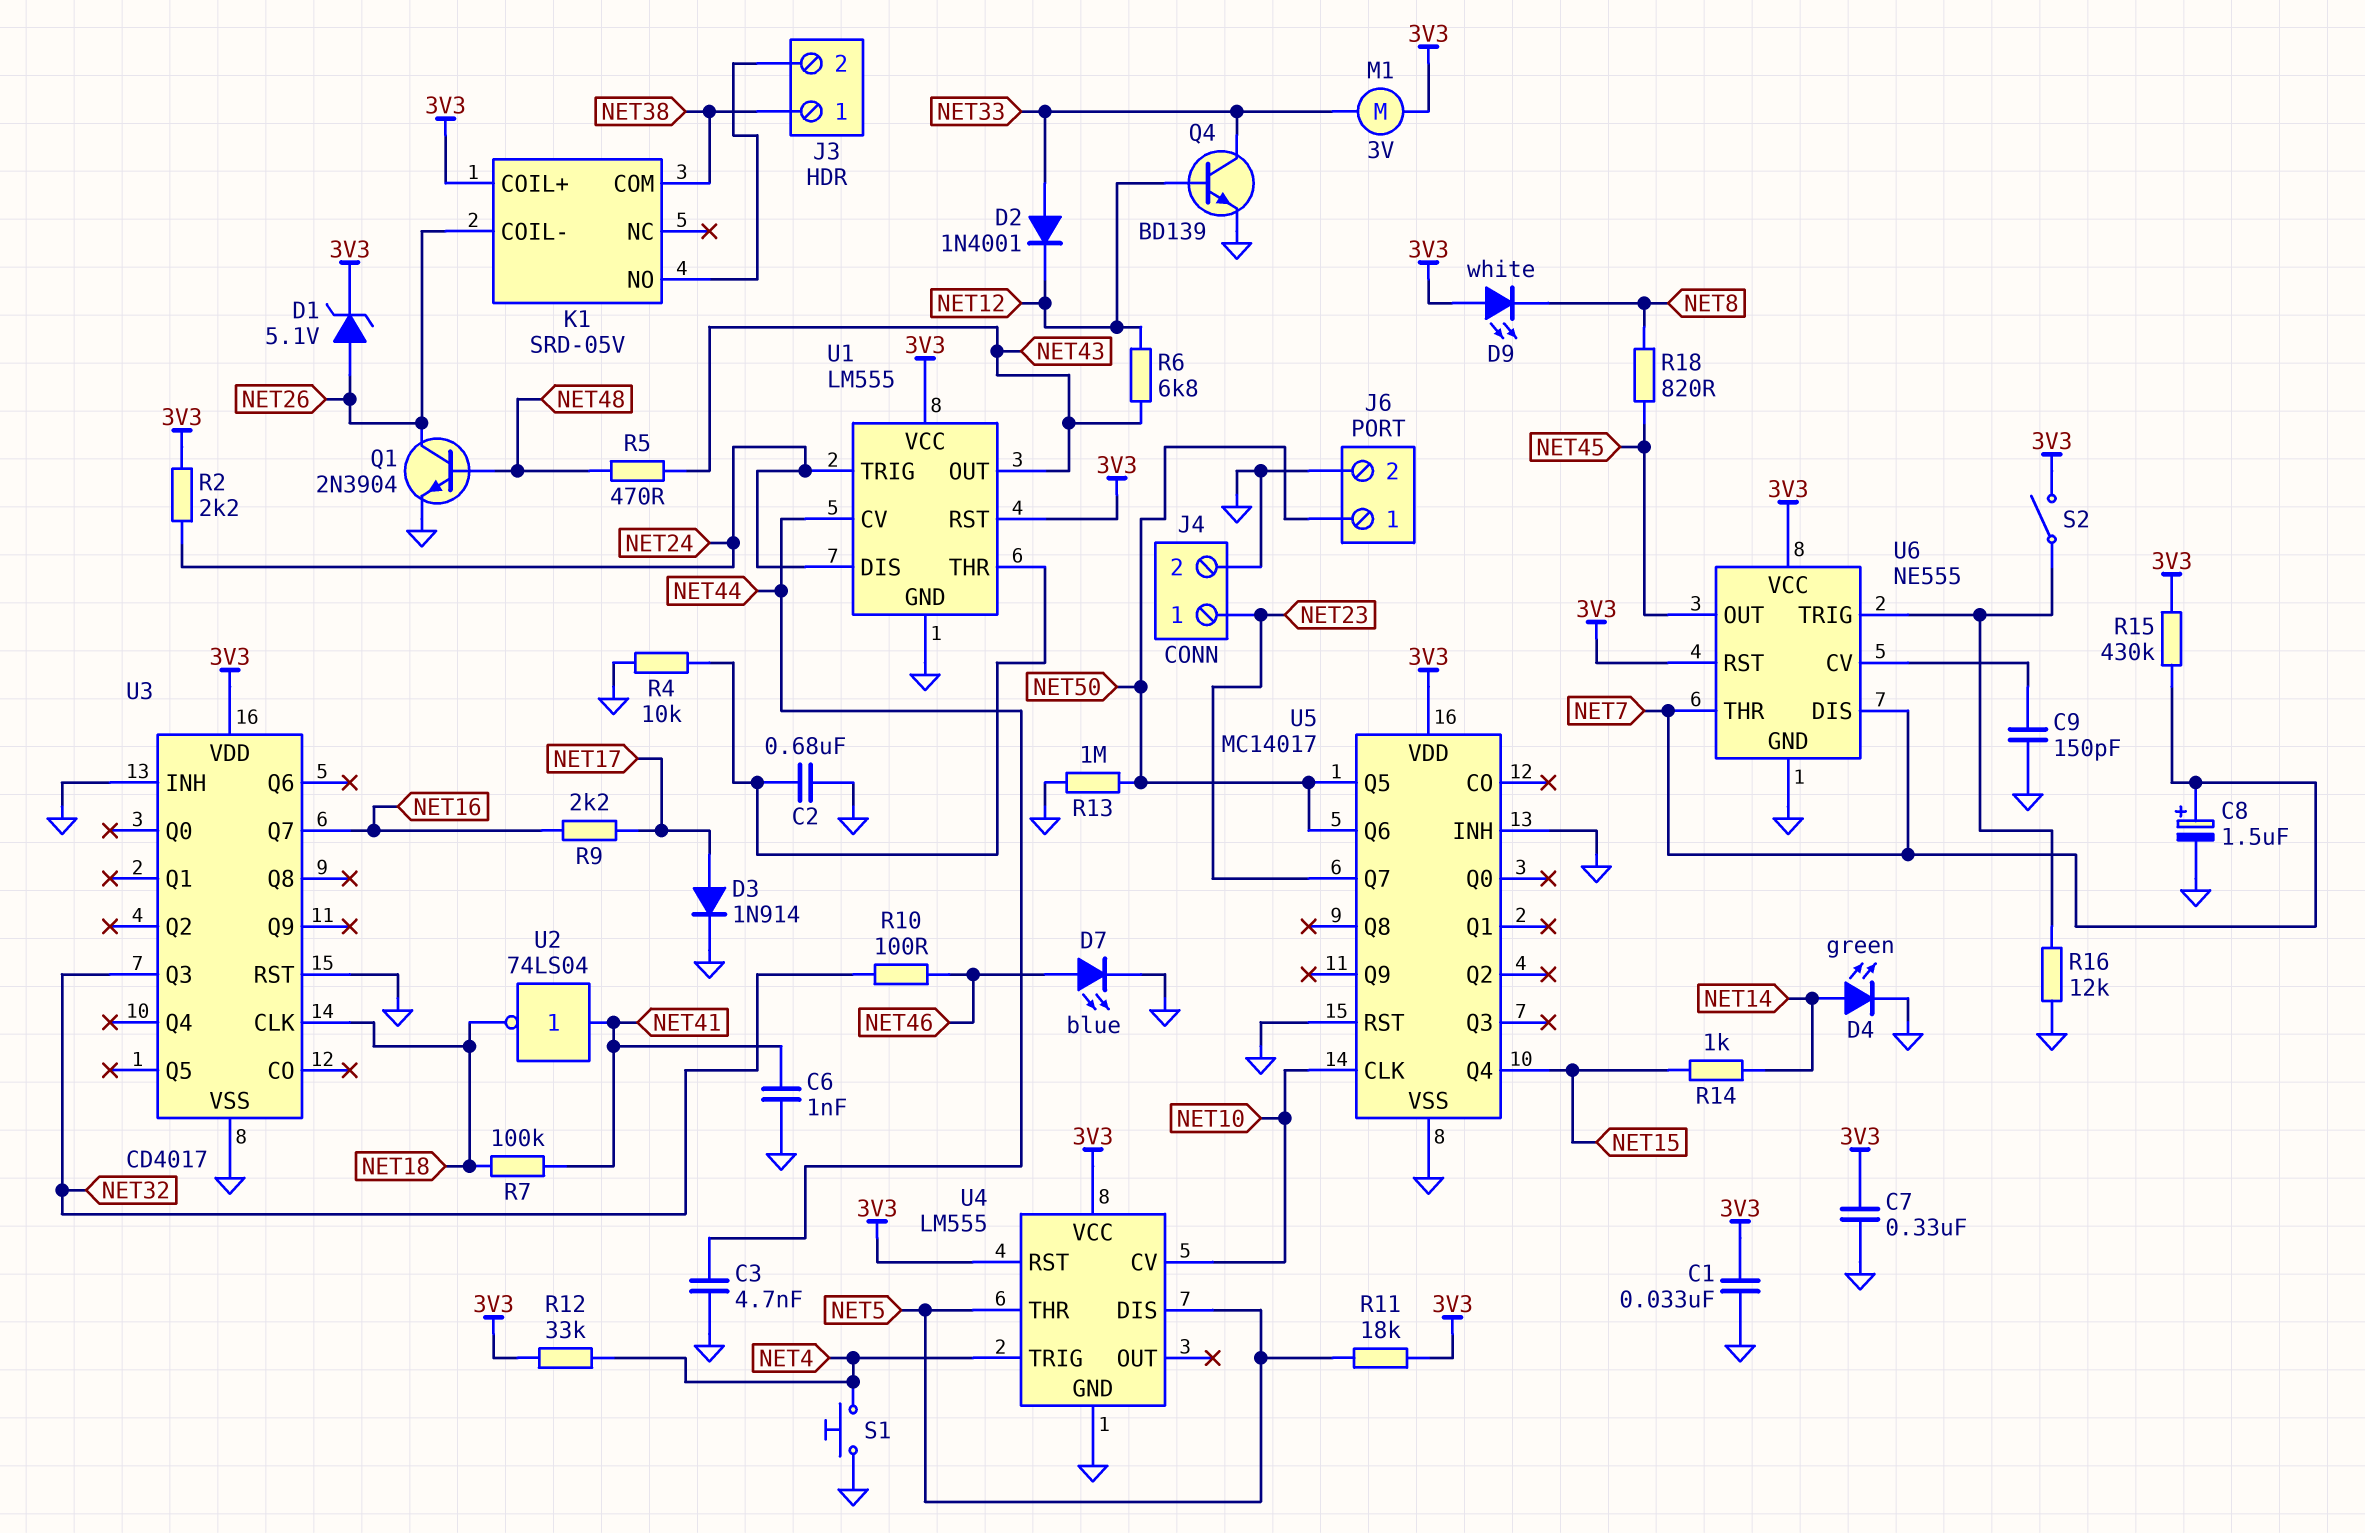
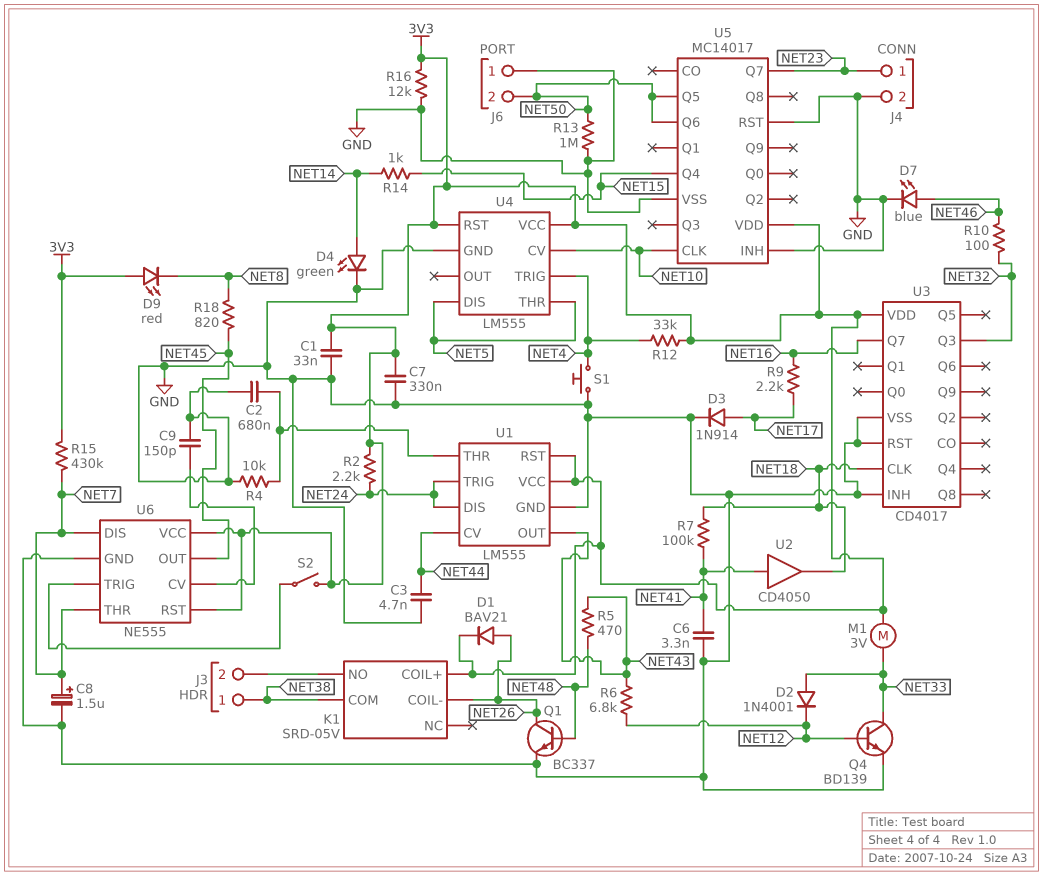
C6: 1nF (GND, NET41) -> 3.3nF (GND, NET41)
D1: zener 5.1V (A NET26, K 3V3) -> diode BAV21 (A NET26, K 3V3)
D9: LED white (A 3V3, K NET8) -> LED red (A 3V3, K NET8)
J6 pin 1: NET50 -> GND
J6 pin 2: GND -> NET50
Q1: NPN 2N3904 (B NET48, C NET26, E GND) -> NPN BC337 (B NET48, C NET26, E GND)
R11: 18k (3V3, NET5) -> none
R16: 12k (GND, U6/TRIG) -> 12k (3V3, GND)
U2: NOT 74LS04 (in NET41, out NET18) -> buffer CD4050 (in NET41, out NET18)

